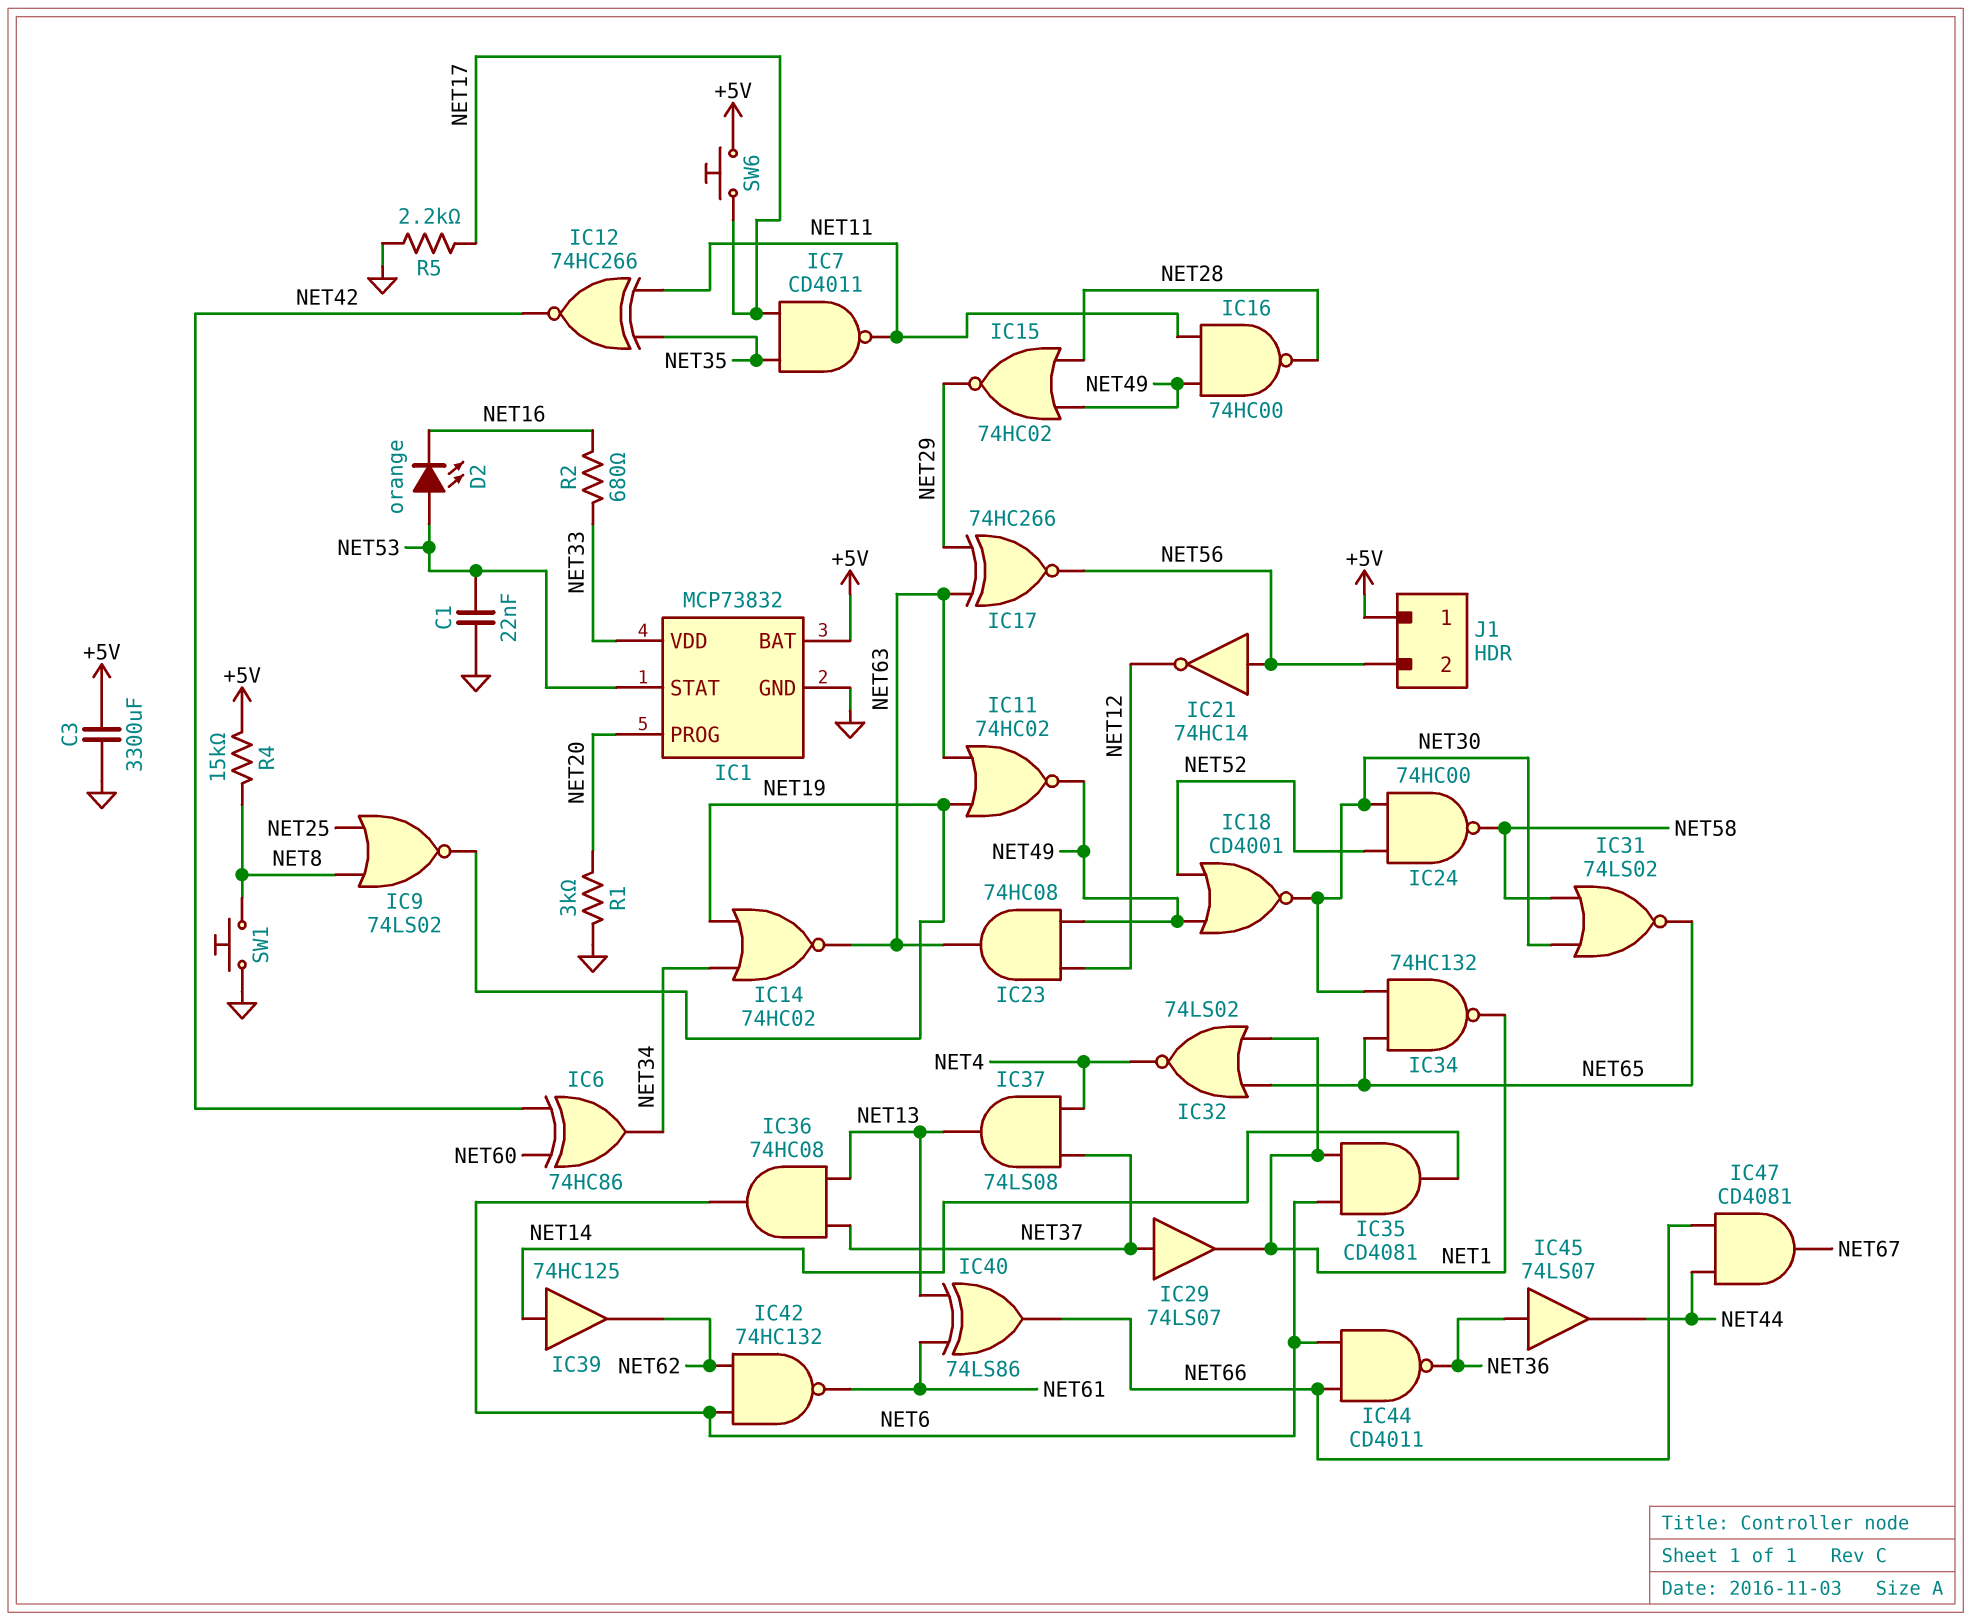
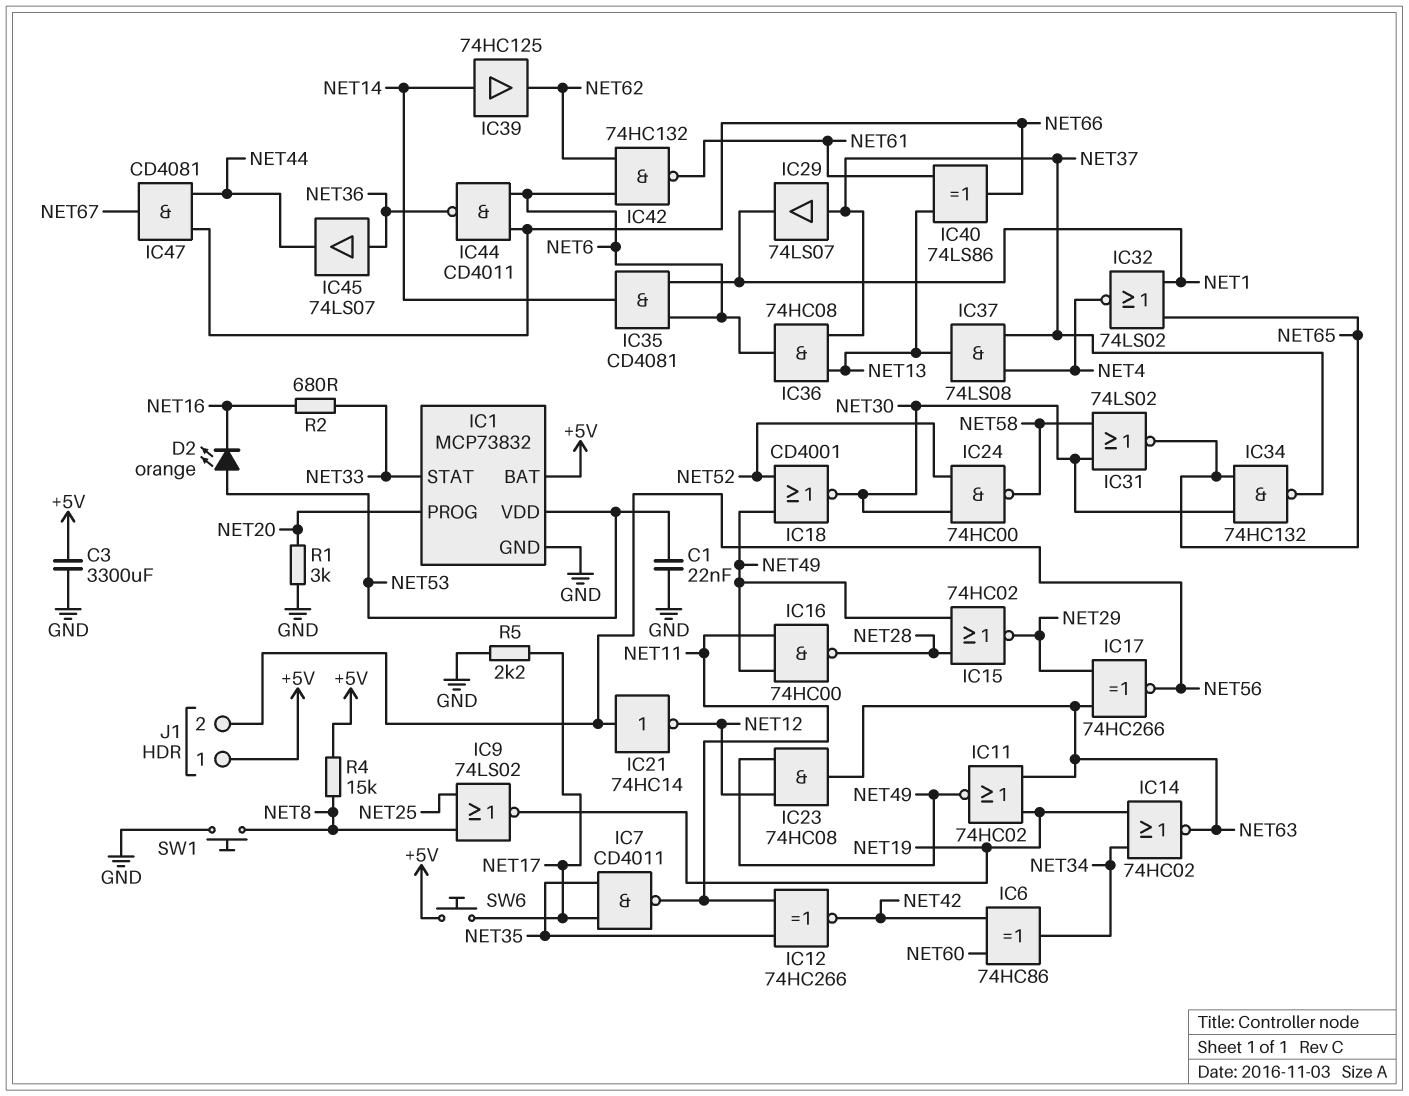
IC1 pin STAT: NET53 -> NET33
IC1 pin VDD: NET33 -> NET53
IC34: NAND 74HC132 (in NET30, in NET65, out NET1) -> NAND 74HC132 (in NET30, in NET65, out NET37)

